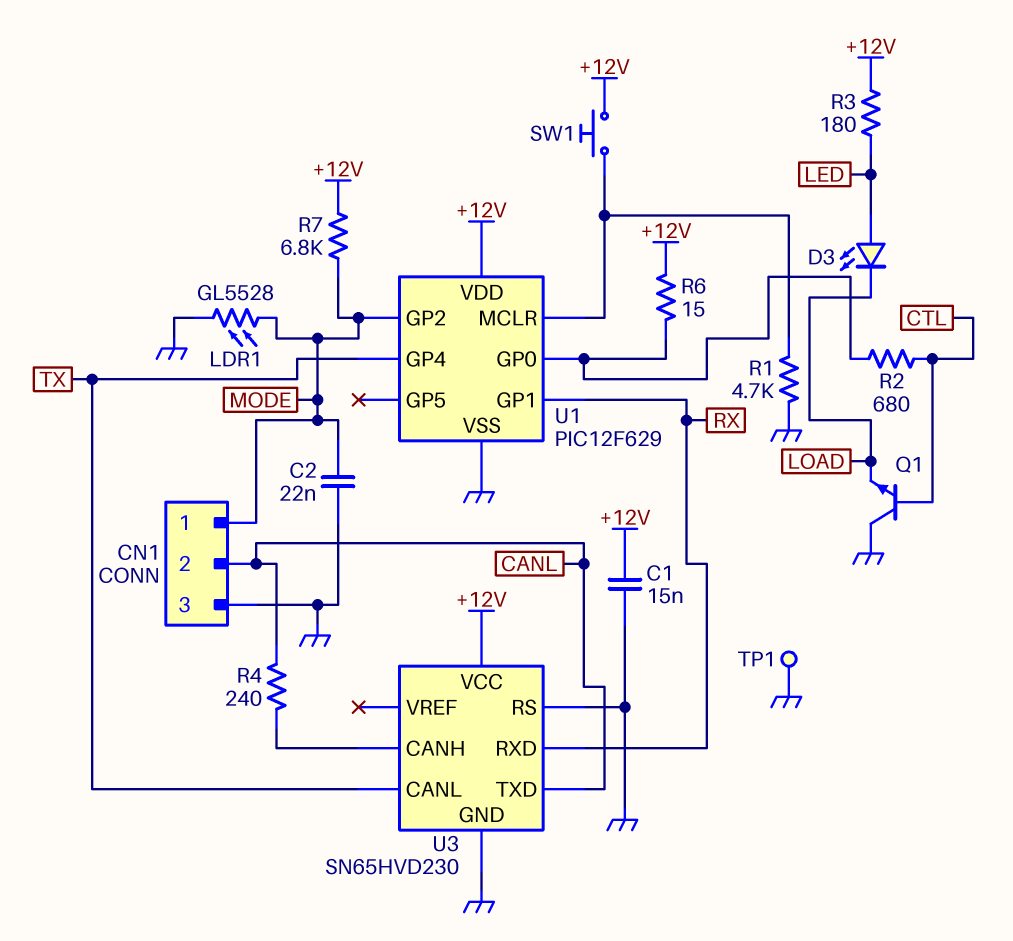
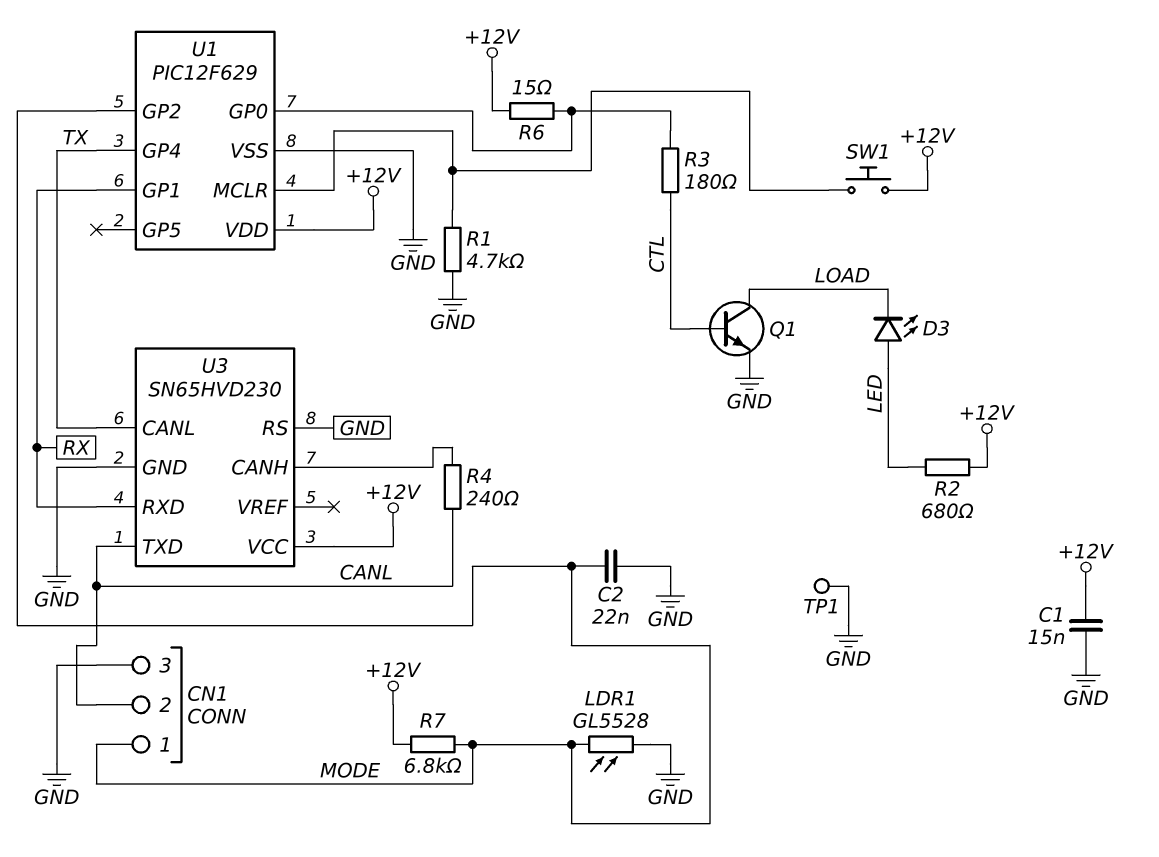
Q1: NPN (B CTL, C GND, E LOAD) -> NPN (B CTL, C LOAD, E GND)
R2: 680 (CTL, U1/GP0) -> 680 (+12V, LED)
R3: 180 (+12V, LED) -> 180 (CTL, U1/GP0)

